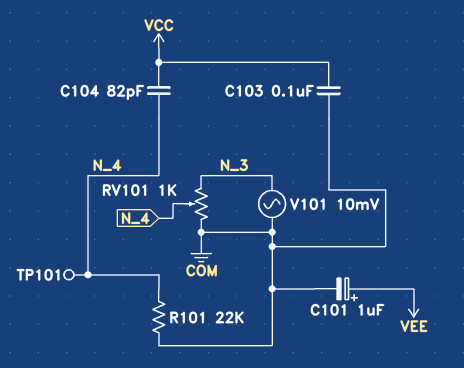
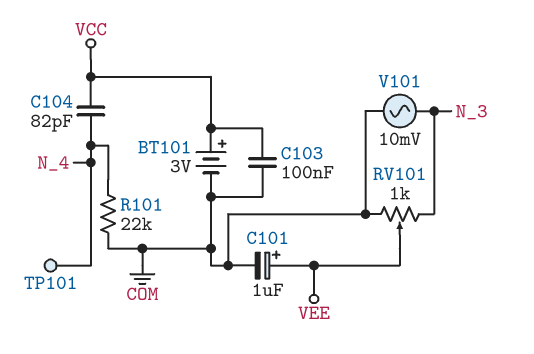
BT101: none -> 3V (plus VCC, minus COM)
RV101: 1k (COM, N_3, wiper N_4) -> 1k (COM, N_3, wiper VEE)

